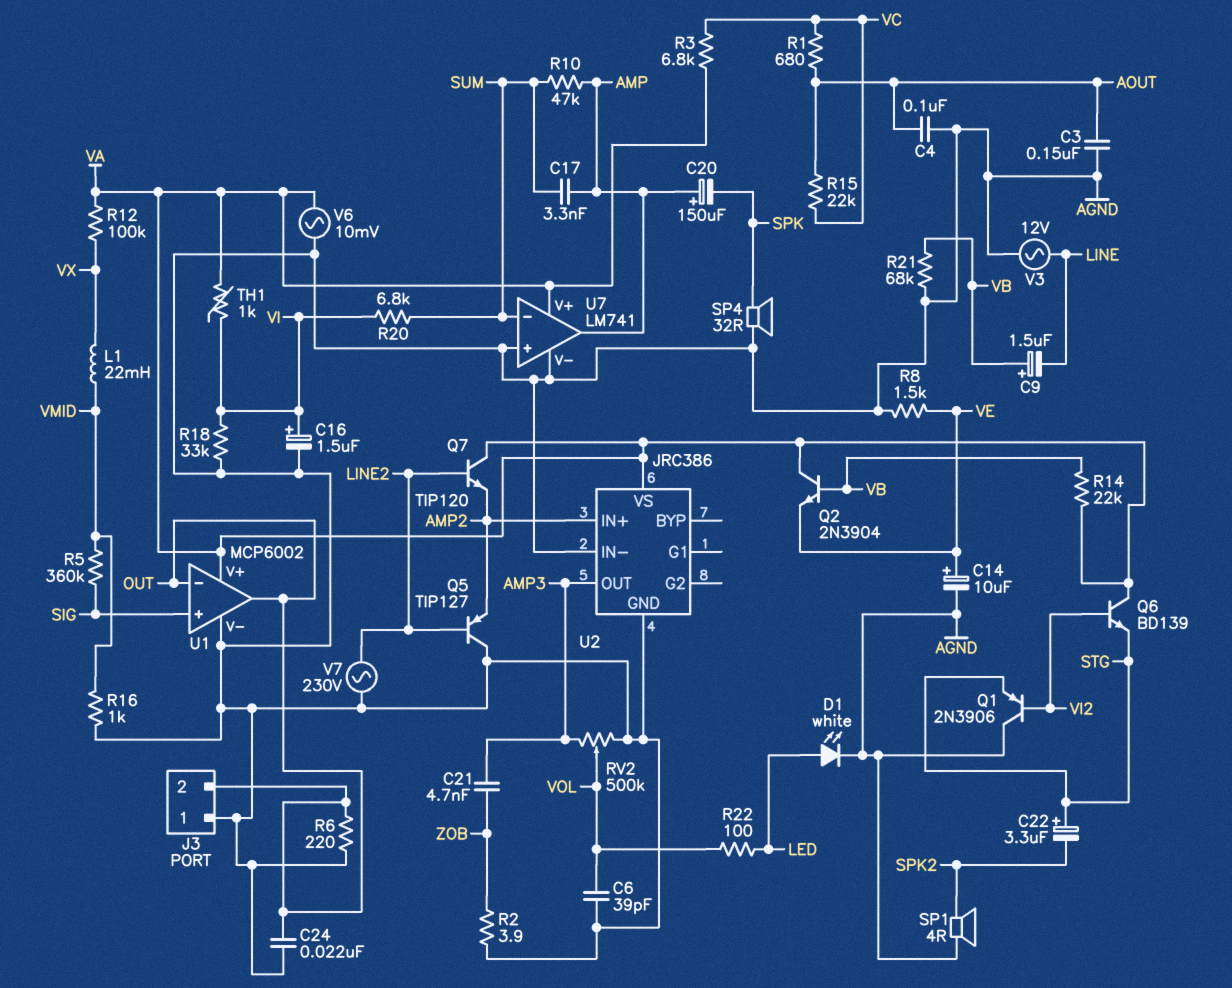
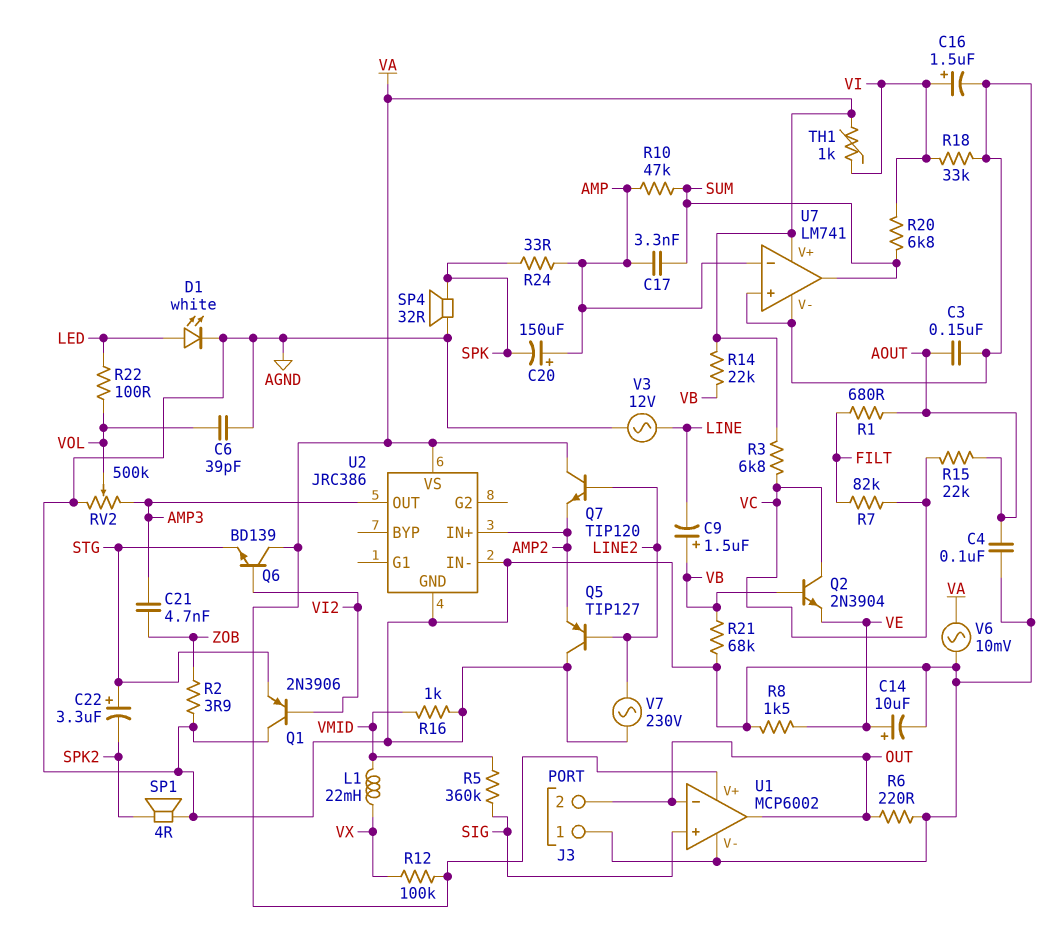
C24: 22nF (AGND, OUT) -> none
Q2: NPN 2N3904 (B VB, C VA, E VE) -> NPN 2N3904 (B VB, C VC, E VE)
R1: 680 (AOUT, VC) -> 680 (AOUT, FILT)
R7: none -> 82k (FILT, VC)
R24: none -> 33 (AMP, SPK)
U7 pin in-: SUM -> AMP
U7 pin out: AMP -> SUM

